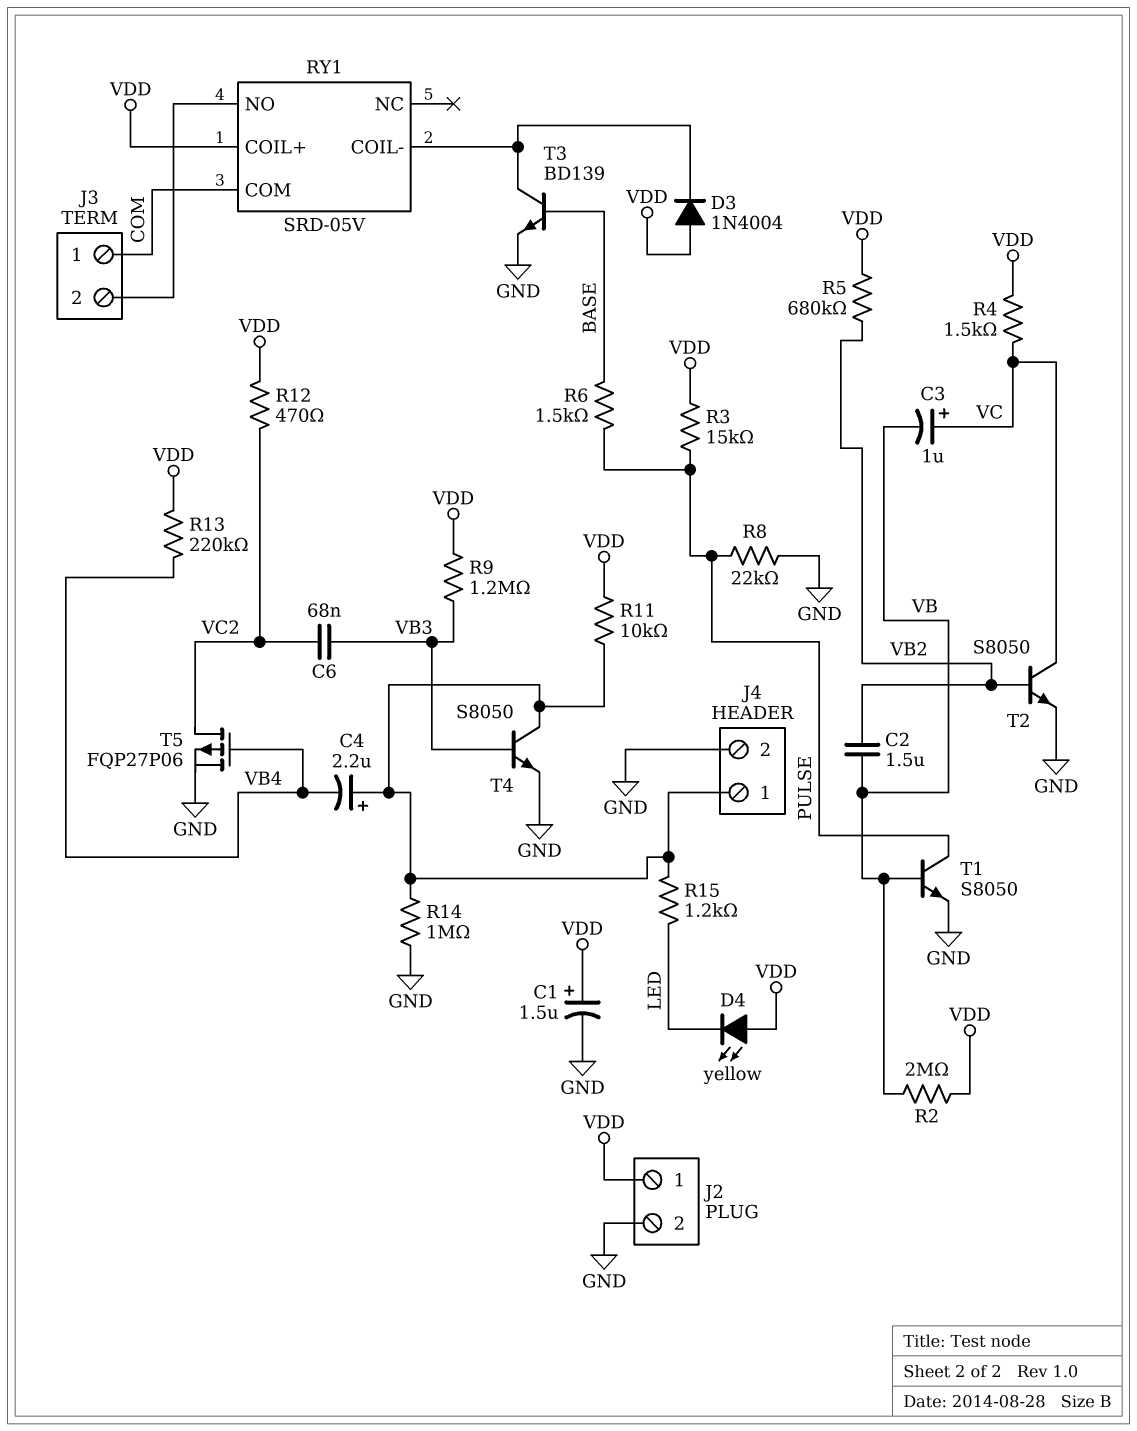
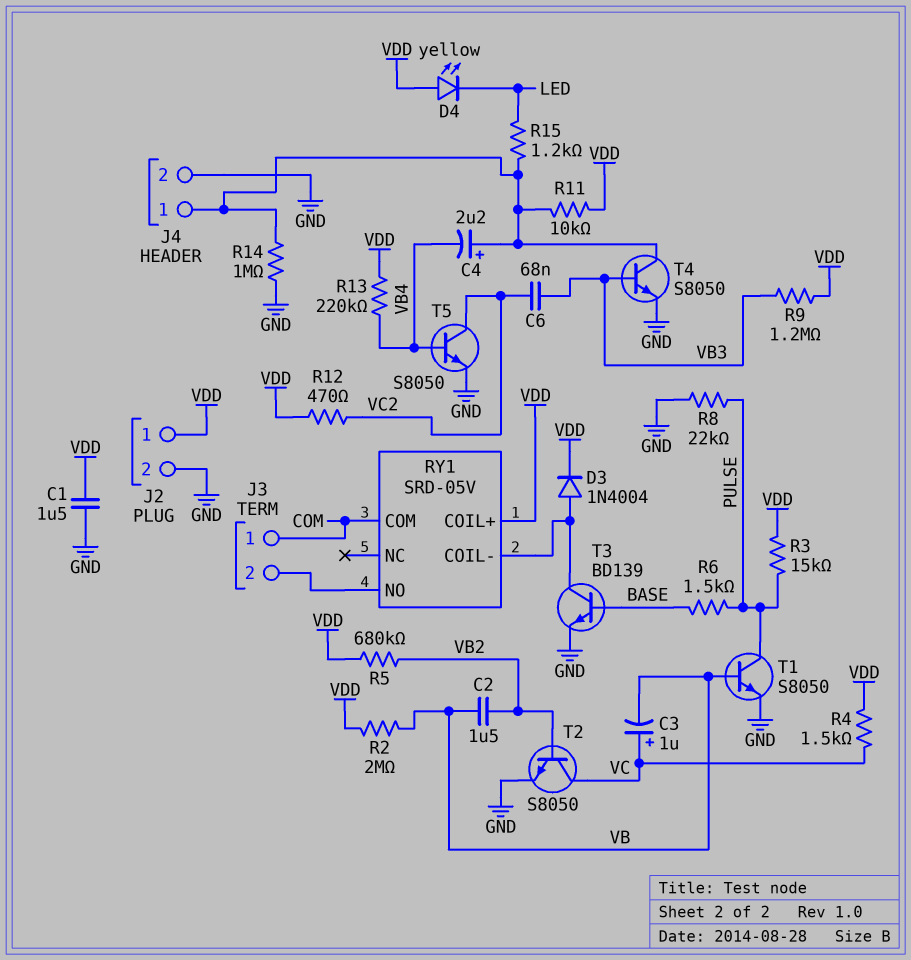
C1: 1.5uF (plus VDD, minus GND) -> 1.5uF (GND, VDD)
D3: diode 1N4004 (A VDD, K RY1/COIL-) -> diode 1N4004 (A RY1/COIL-, K VDD)
T5: PMOS FQP27P06 (G VB4, D VC2, S GND) -> NPN S8050 (B VB4, C VC2, E GND)

